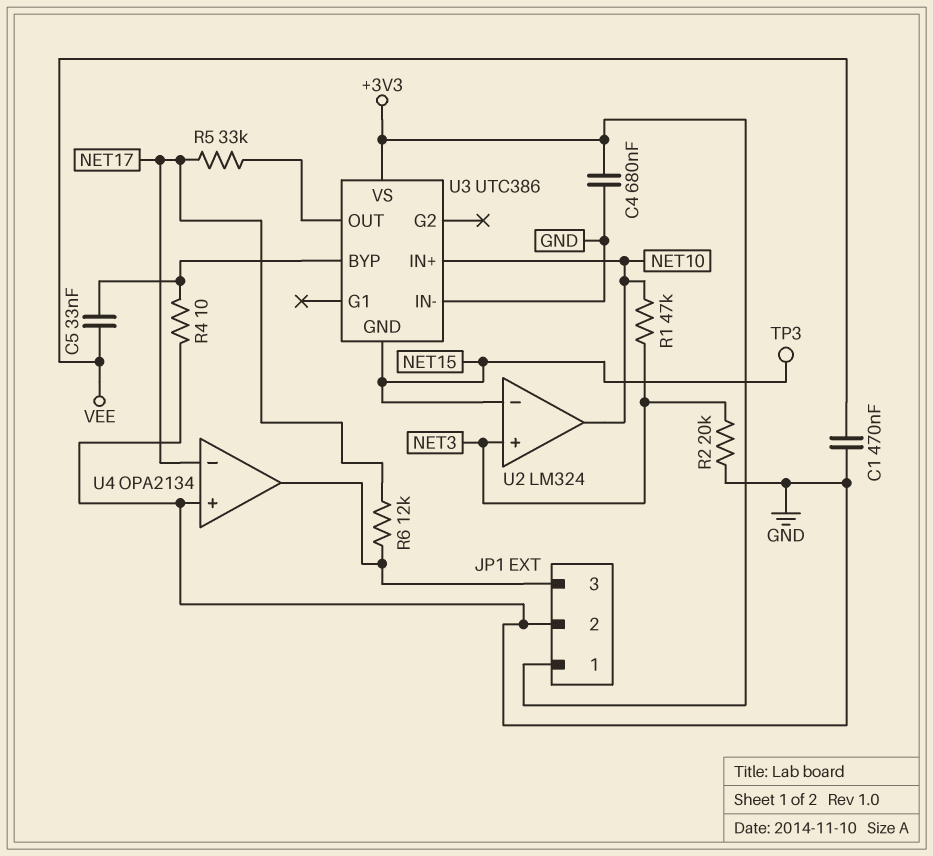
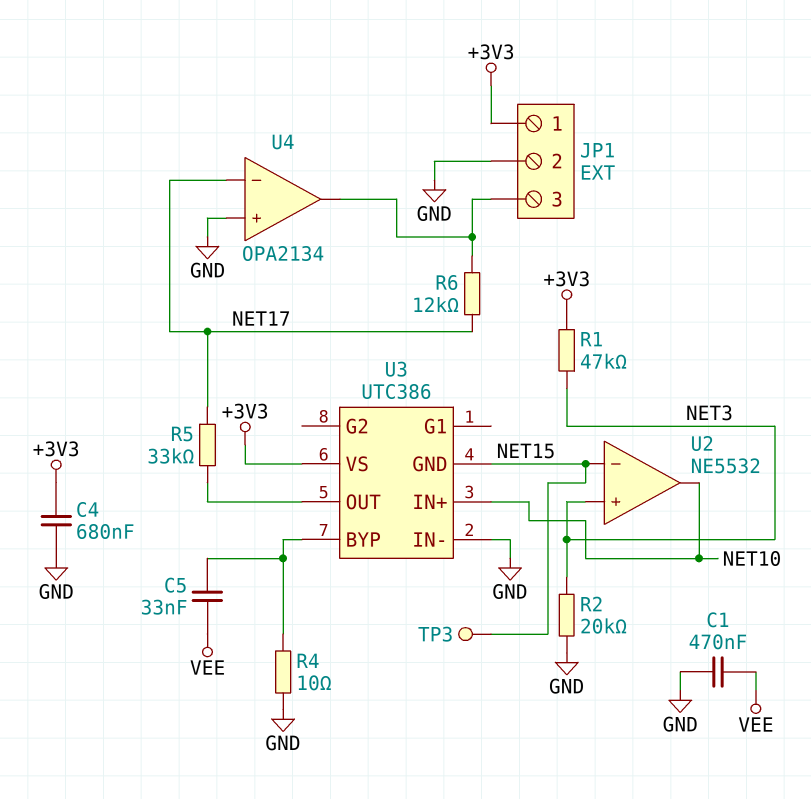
R1: 47k (NET3, NET10) -> 47k (+3V3, NET3)
U2: LM324 -> NE5532

